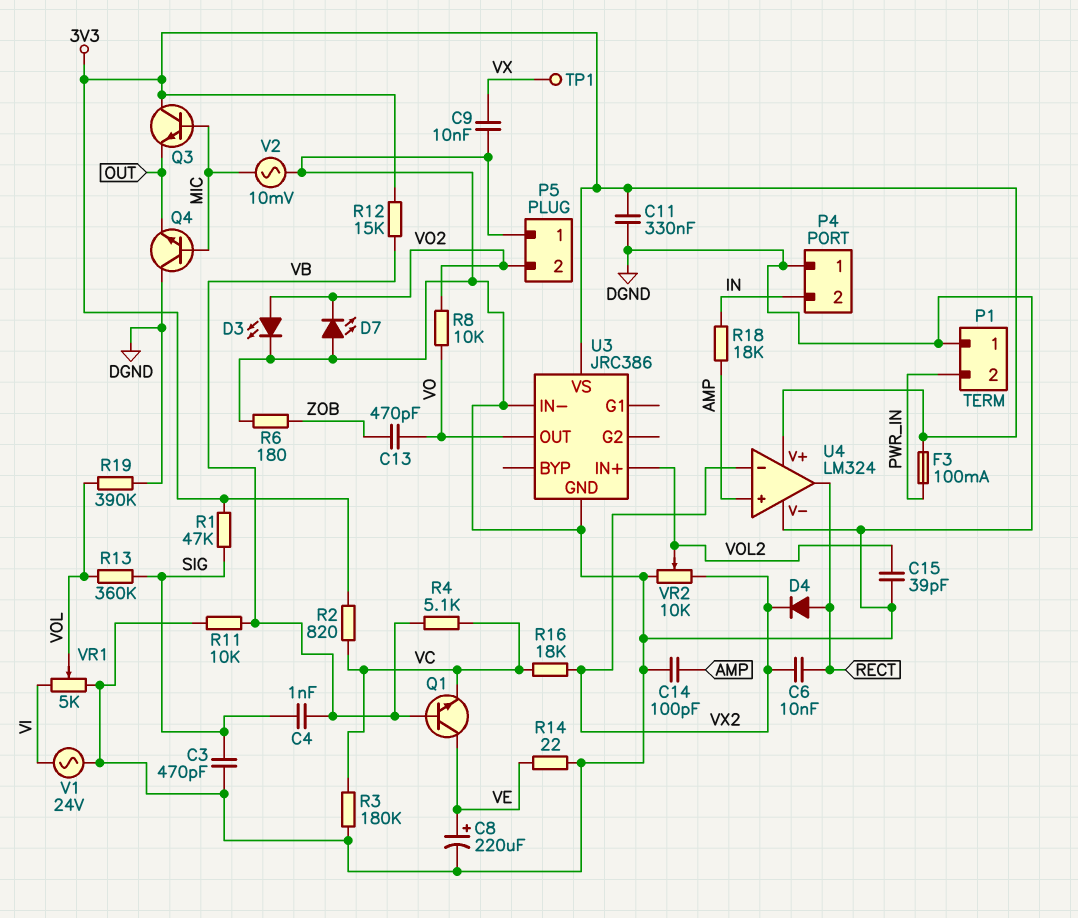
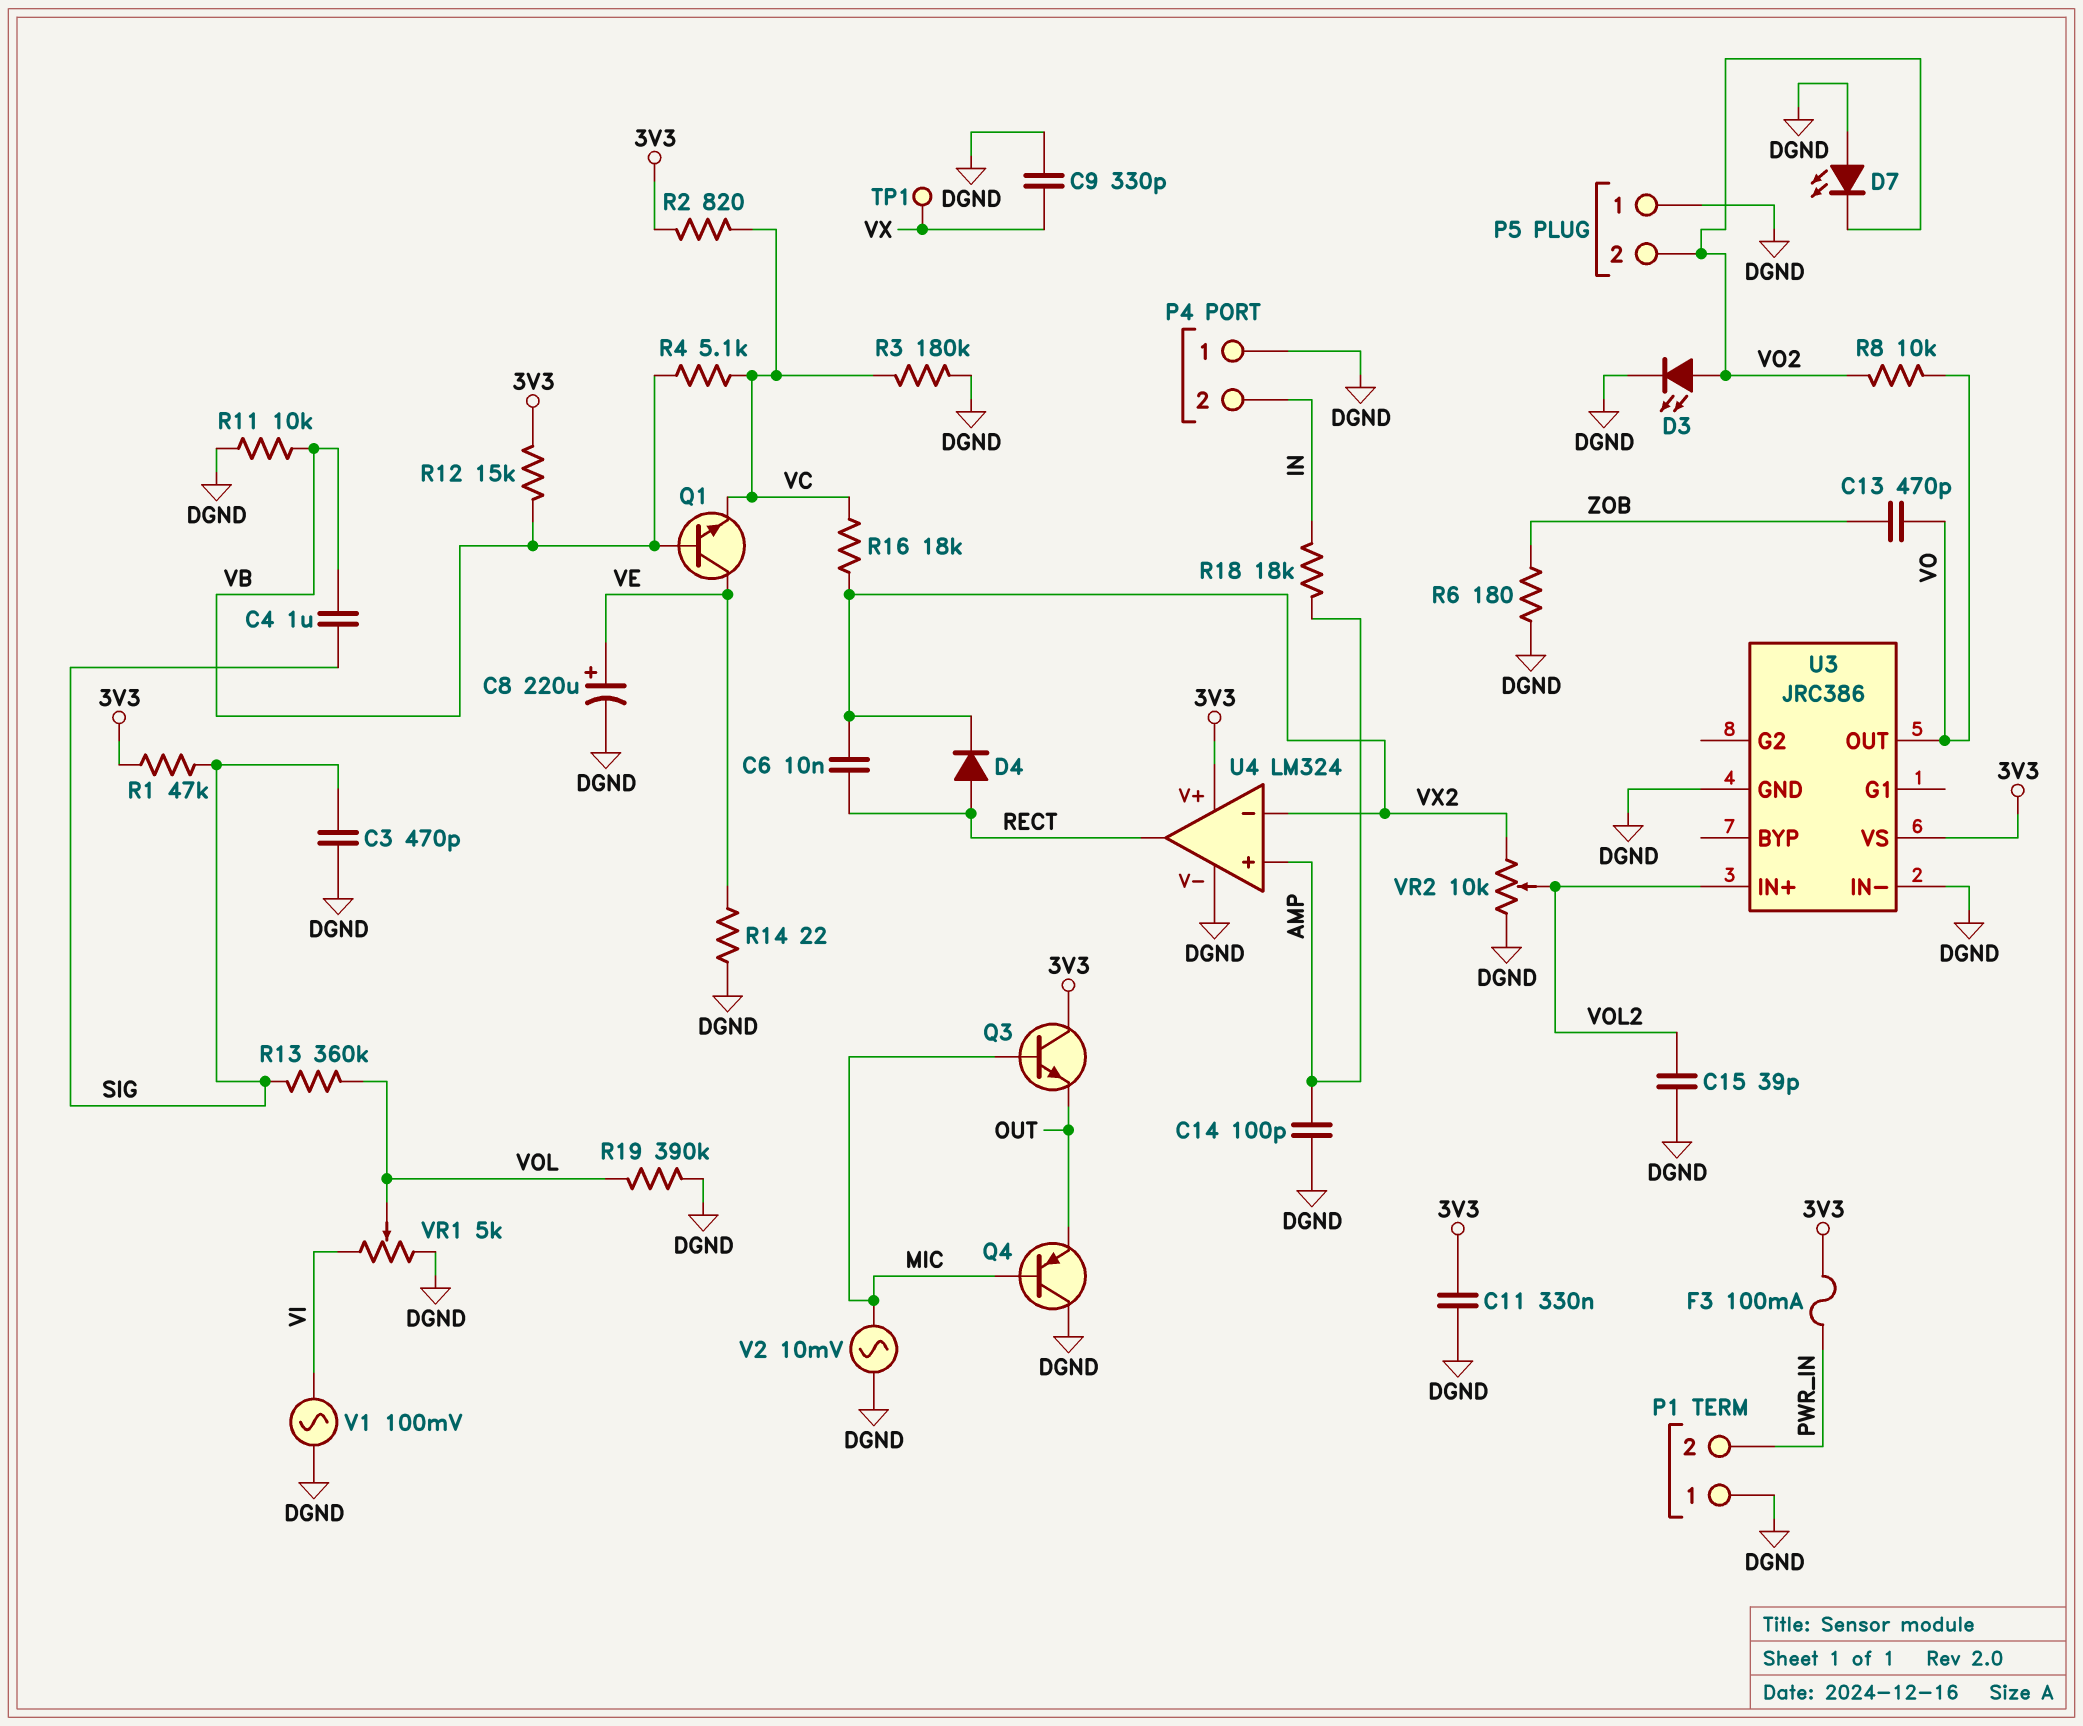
C4: 1nF (SIG, VB) -> 1uF (SIG, VB)
C9: 10nF (DGND, VX) -> 330pF (DGND, VX)
Q4: NPN (B MIC, C DGND, E OUT) -> PNP (B MIC, C DGND, E OUT)
V1: AC 24V (DGND, VI) -> AC 100mV (DGND, VI)

